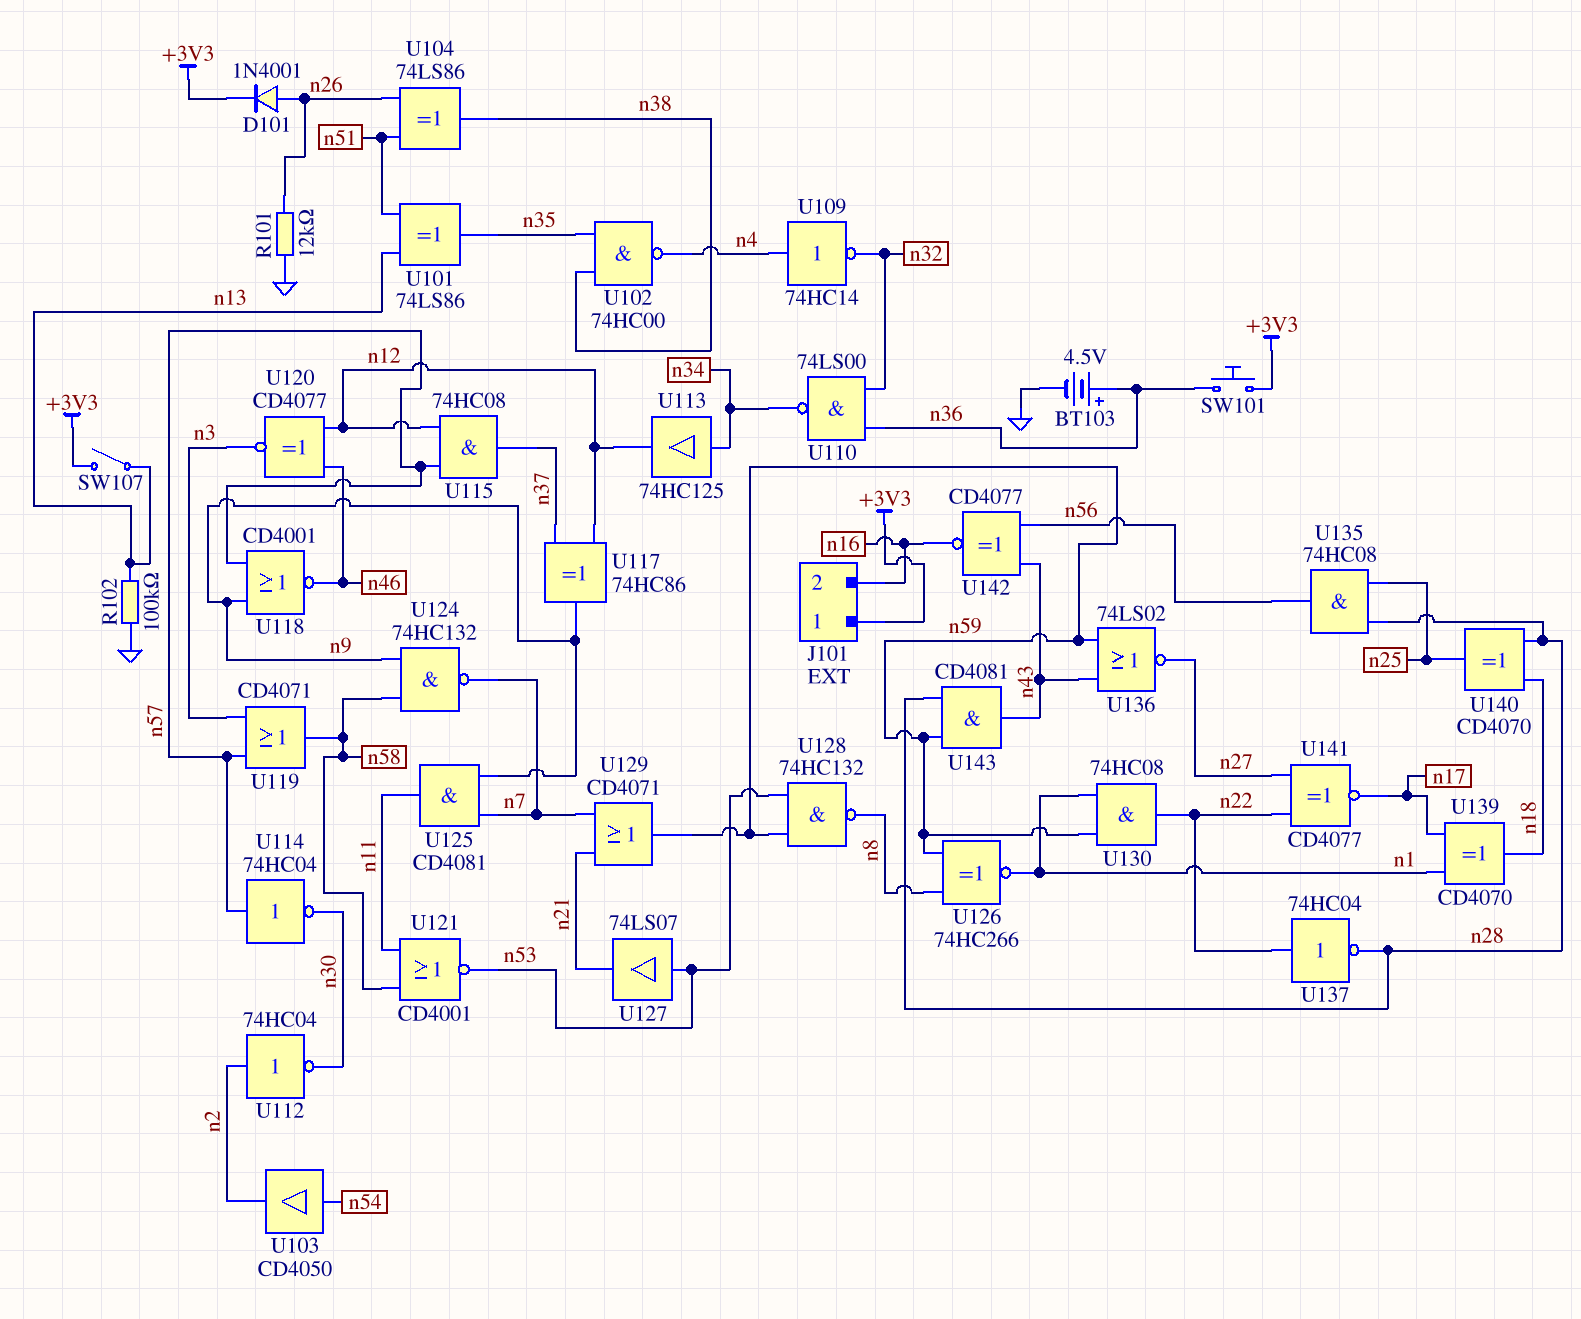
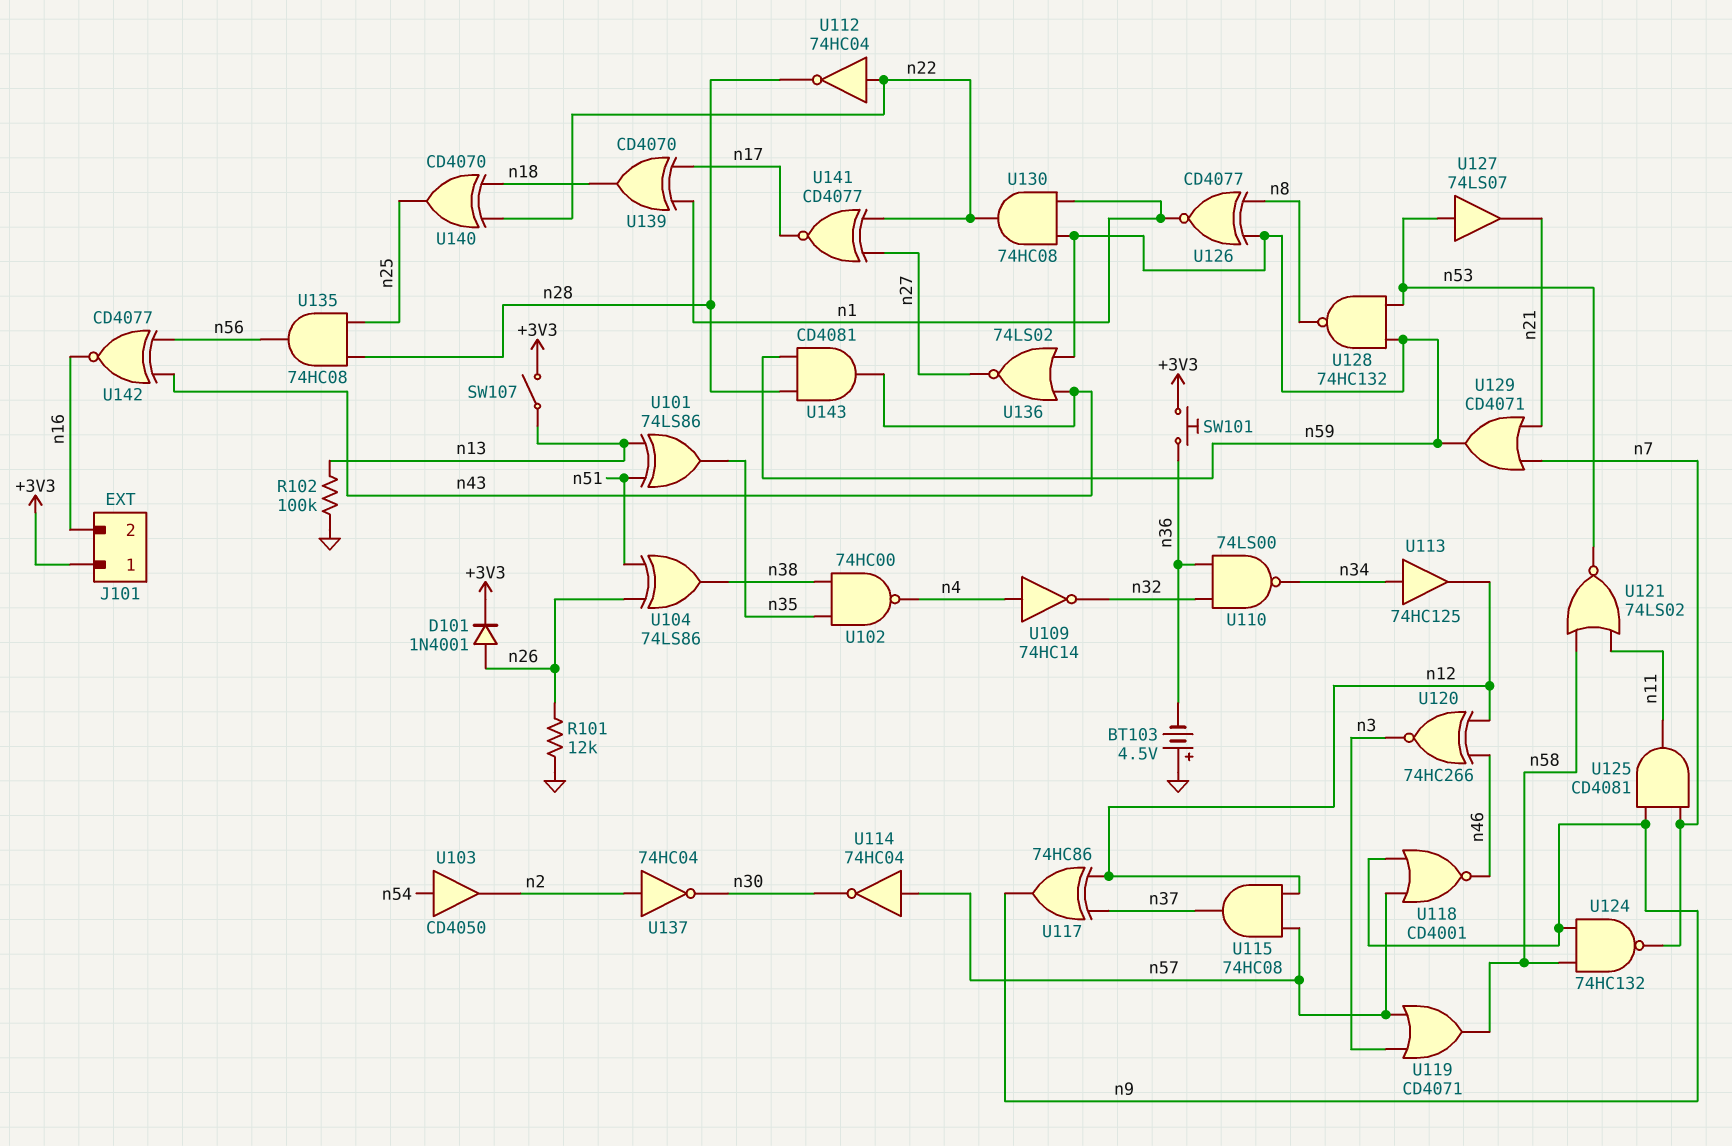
BT103: 4.5V (plus n36, minus GND) -> 4.5V (plus GND, minus n36)
U112: NOT 74HC04 (in n2, out n30) -> NOT 74HC04 (in n22, out n28)
U120: XNOR CD4077 (in n12, in n46, out n3) -> XNOR 74HC266 (in n12, in n46, out n3)
U121: NOR CD4001 (in n11, in n58, out n53) -> NOR 74LS02 (in n11, in n58, out n53)
U126: XNOR 74HC266 (in n8, in n59, out n1) -> XNOR CD4077 (in n8, in n59, out n1)
U137: NOT 74HC04 (in n22, out n28) -> NOT 74HC04 (in n2, out n30)
U140: XOR CD4070 (in n18, in n28, out n25) -> XOR CD4070 (in n18, in n22, out n25)

